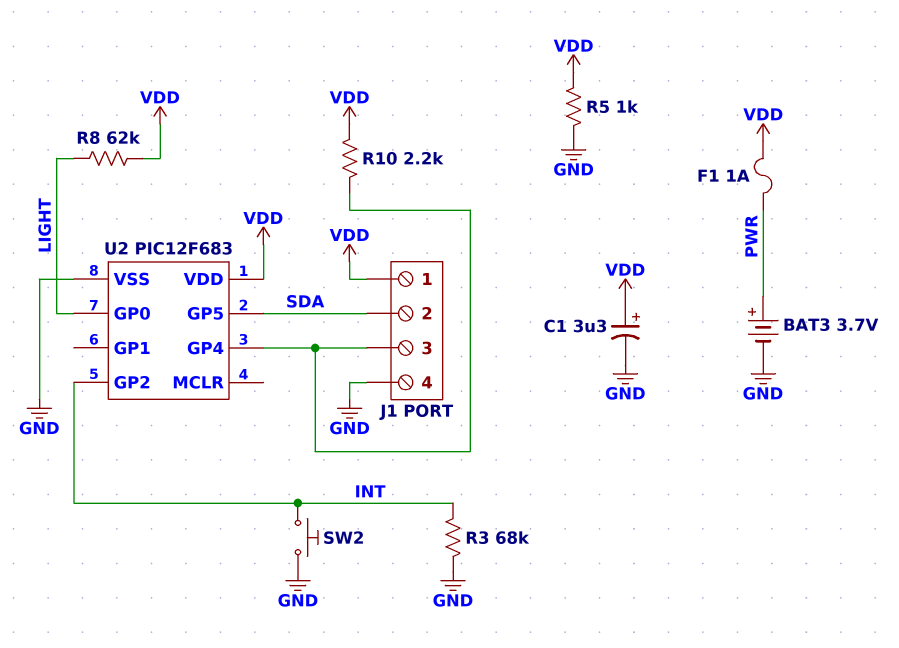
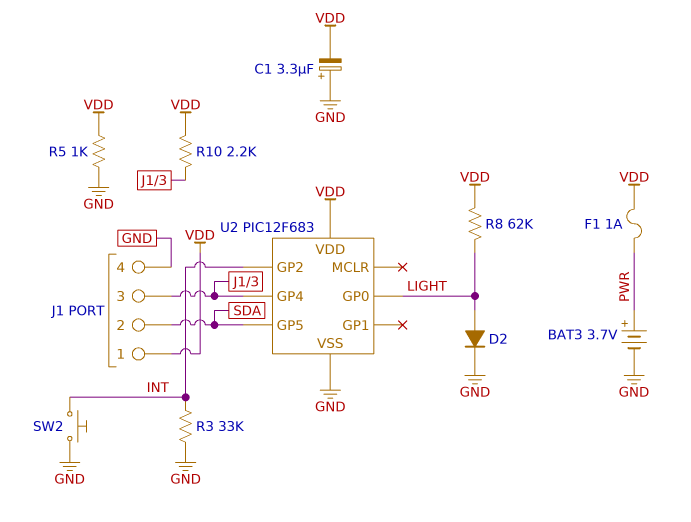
C1: 3.3uF (plus VDD, minus GND) -> 3.3uF (plus GND, minus VDD)
D2: none -> diode (A LIGHT, K GND)
R3: 68k (GND, INT) -> 33k (GND, INT)

